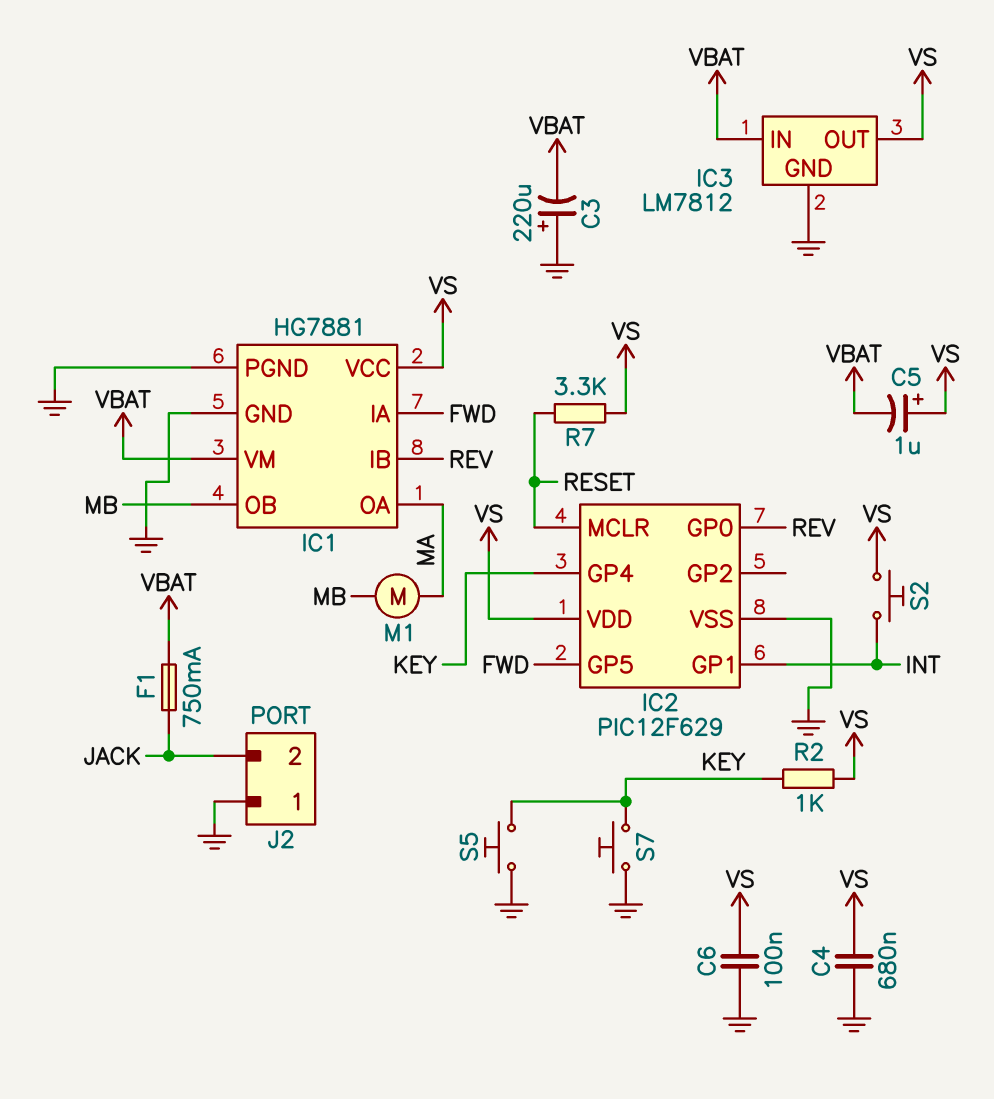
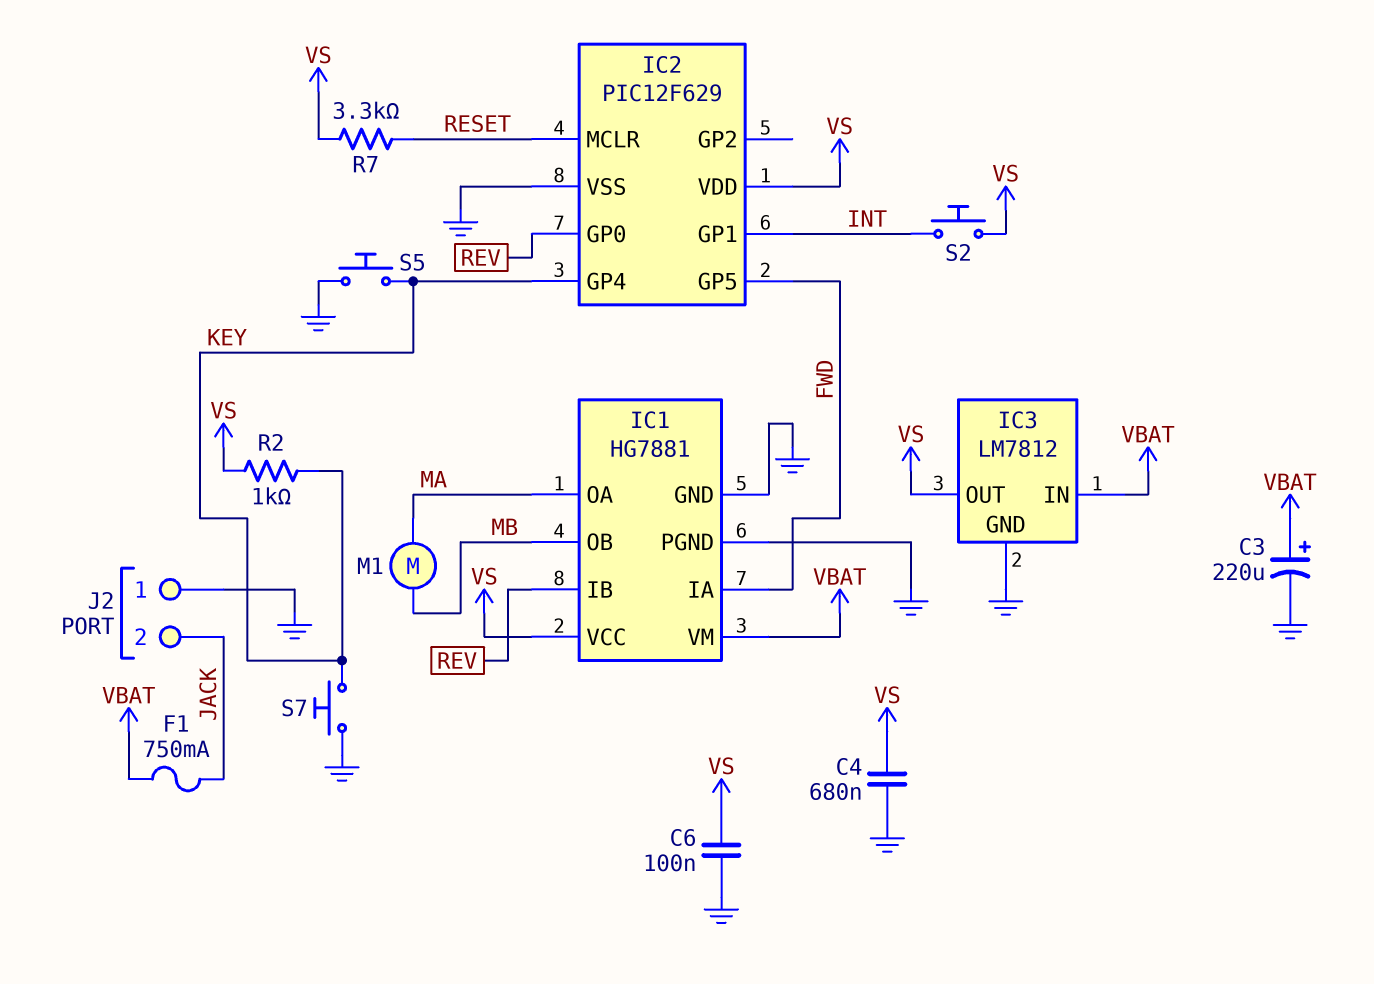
C3: 220uF (plus GND, minus VBAT) -> 220uF (plus VBAT, minus GND)
C5: 1uF (plus VS, minus VBAT) -> none

